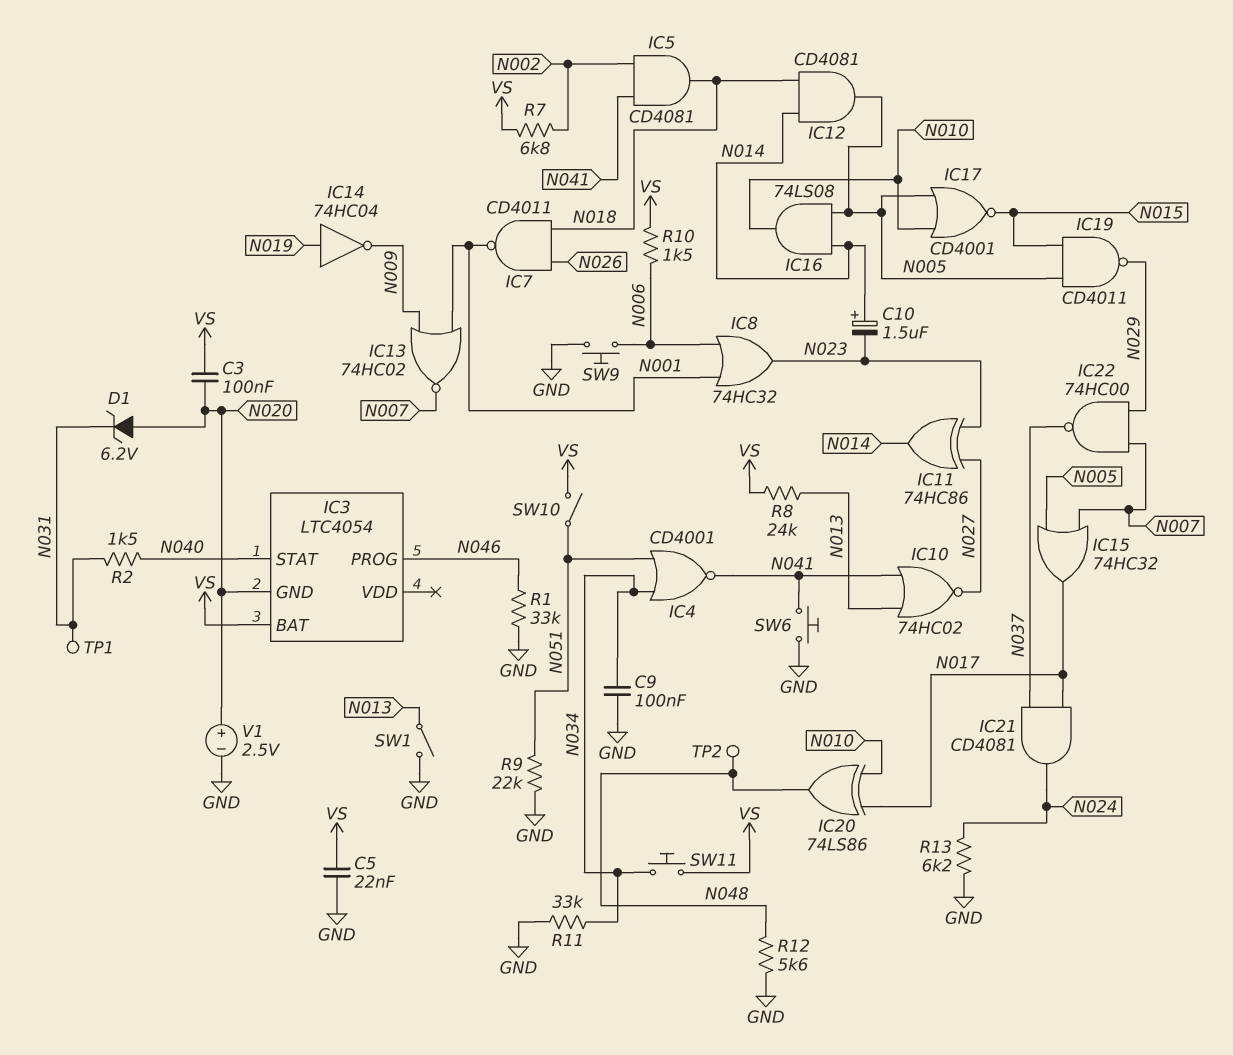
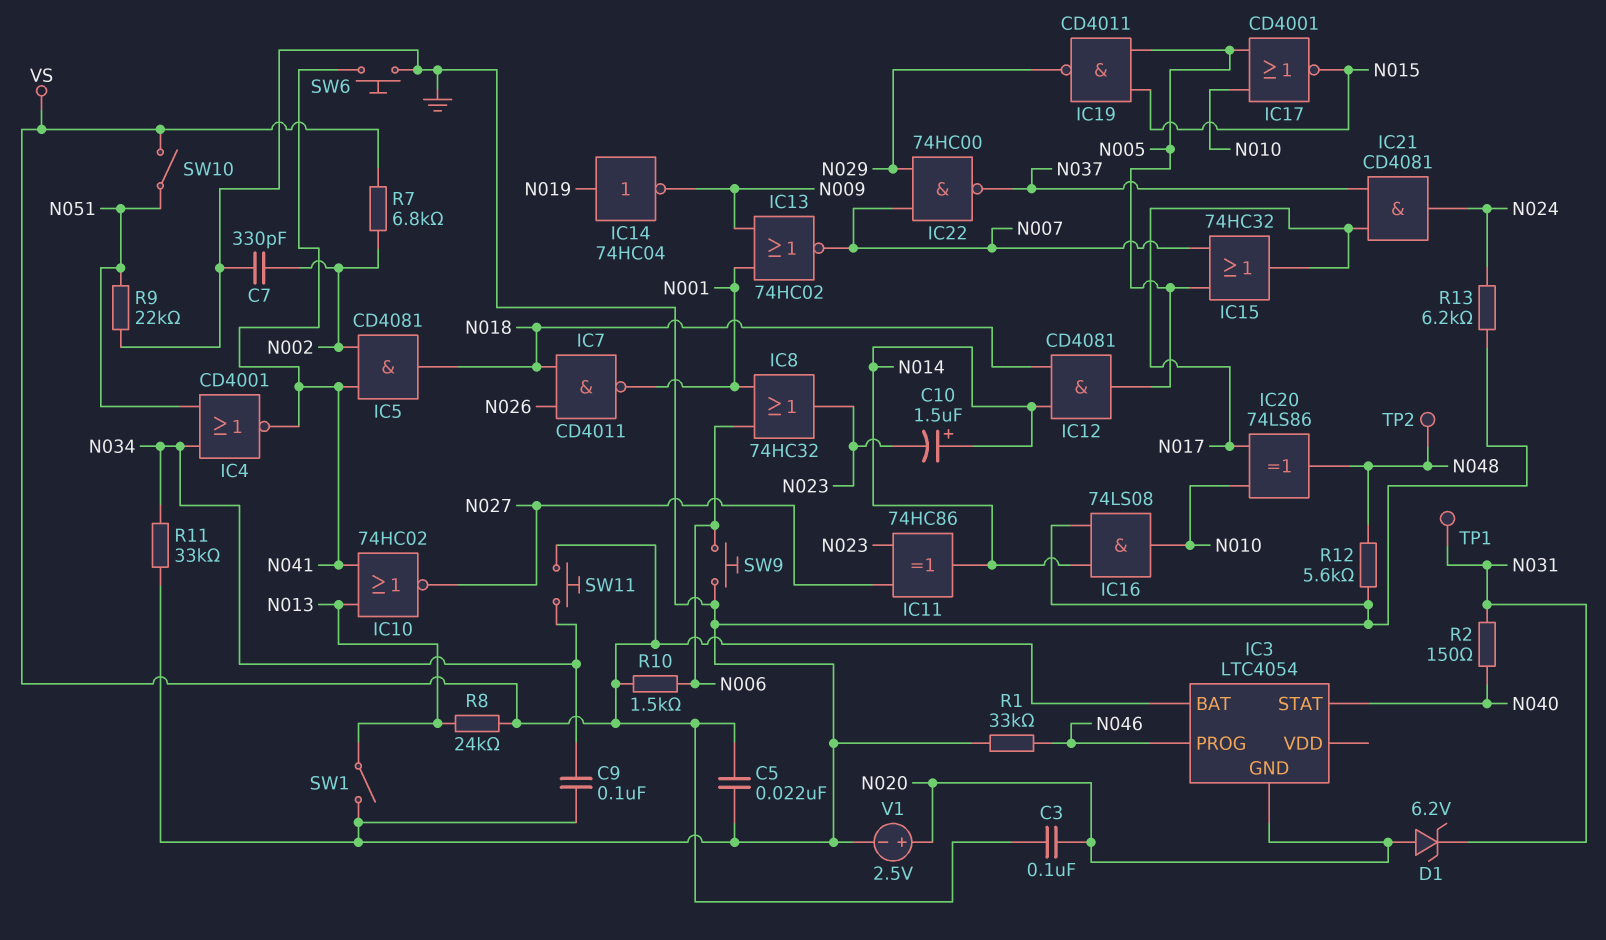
C7: none -> 330pF (GND, N002)
IC16: AND 74LS08 (in N005, in N014, out N010) -> AND 74LS08 (in GND, in N014, out N010)
R2: 1.5k (N031, N040) -> 150 (N031, N040)

